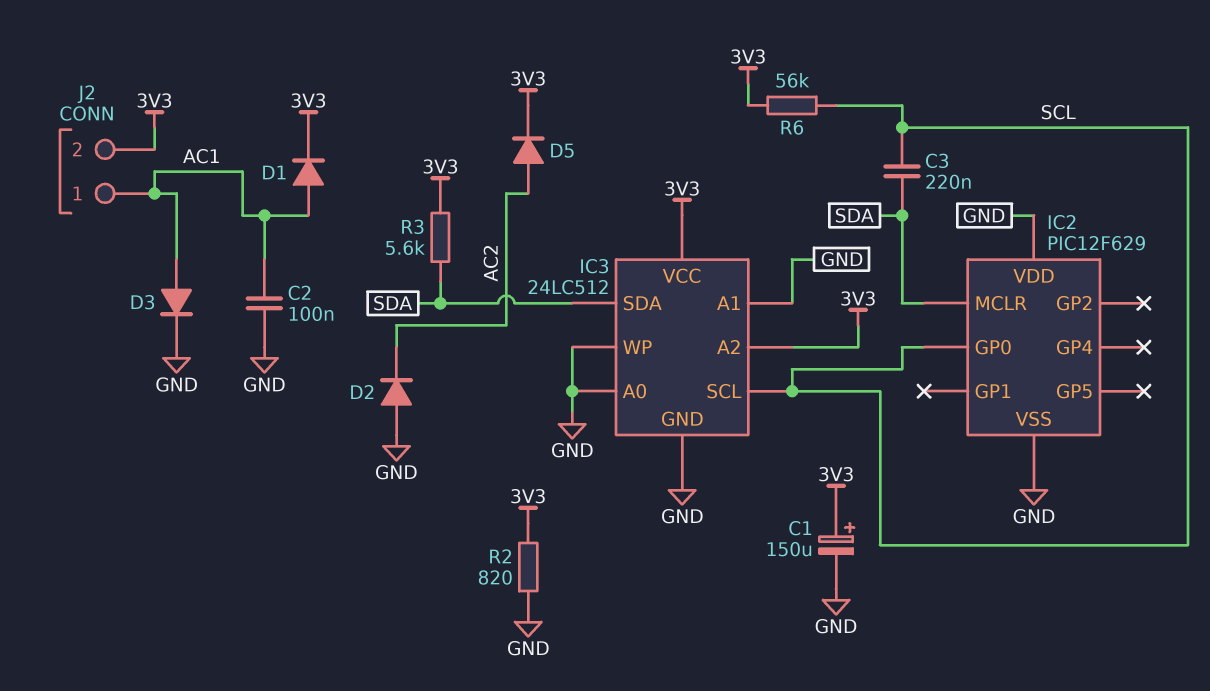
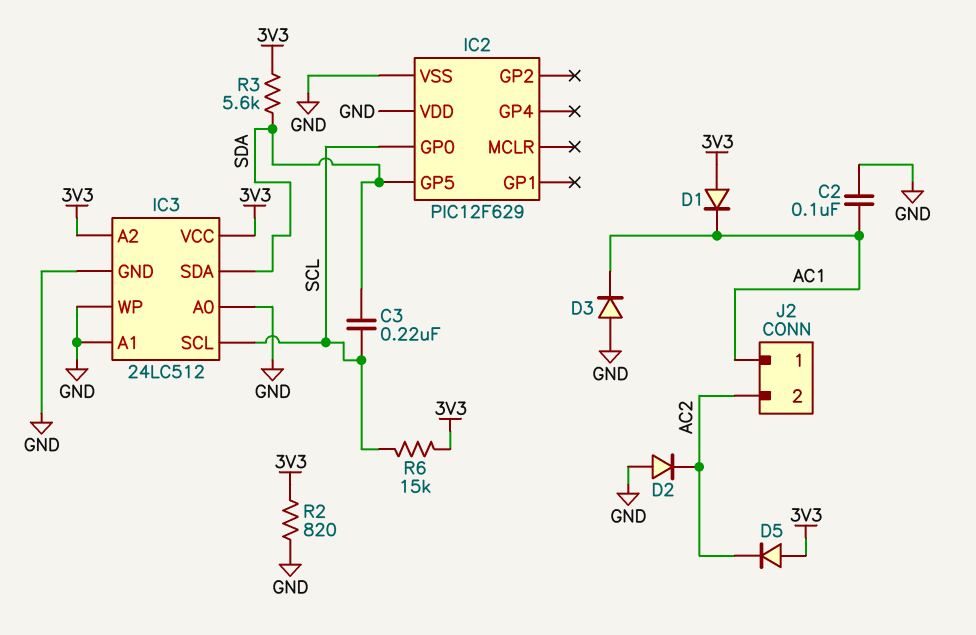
C1: 150uF (plus 3V3, minus GND) -> none
D1: diode (A AC1, K 3V3) -> diode (A 3V3, K AC1)
D3: diode (A AC1, K GND) -> diode (A GND, K AC1)
D5: diode (A AC2, K 3V3) -> diode (A 3V3, K AC2)
IC2 pin GP5: none -> SDA
IC2 pin MCLR: SDA -> none
J2 pin 2: 3V3 -> AC2
R6: 56k (3V3, SCL) -> 15k (3V3, SCL)

